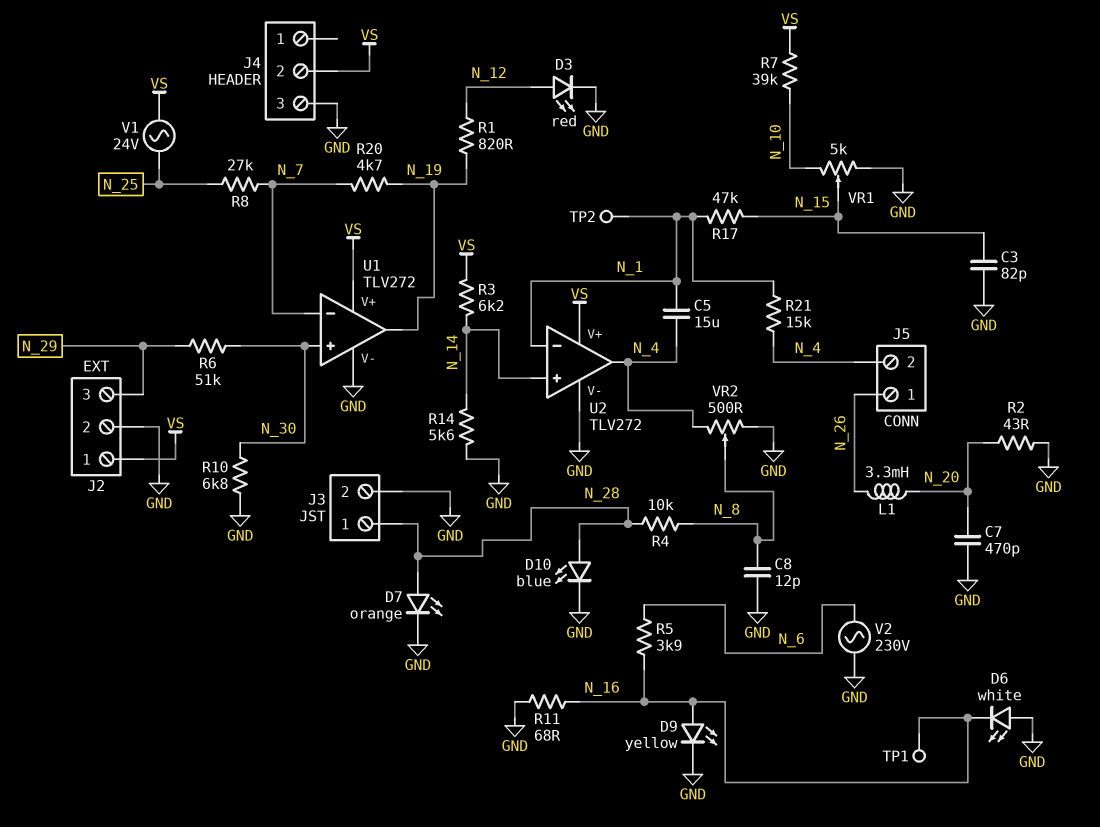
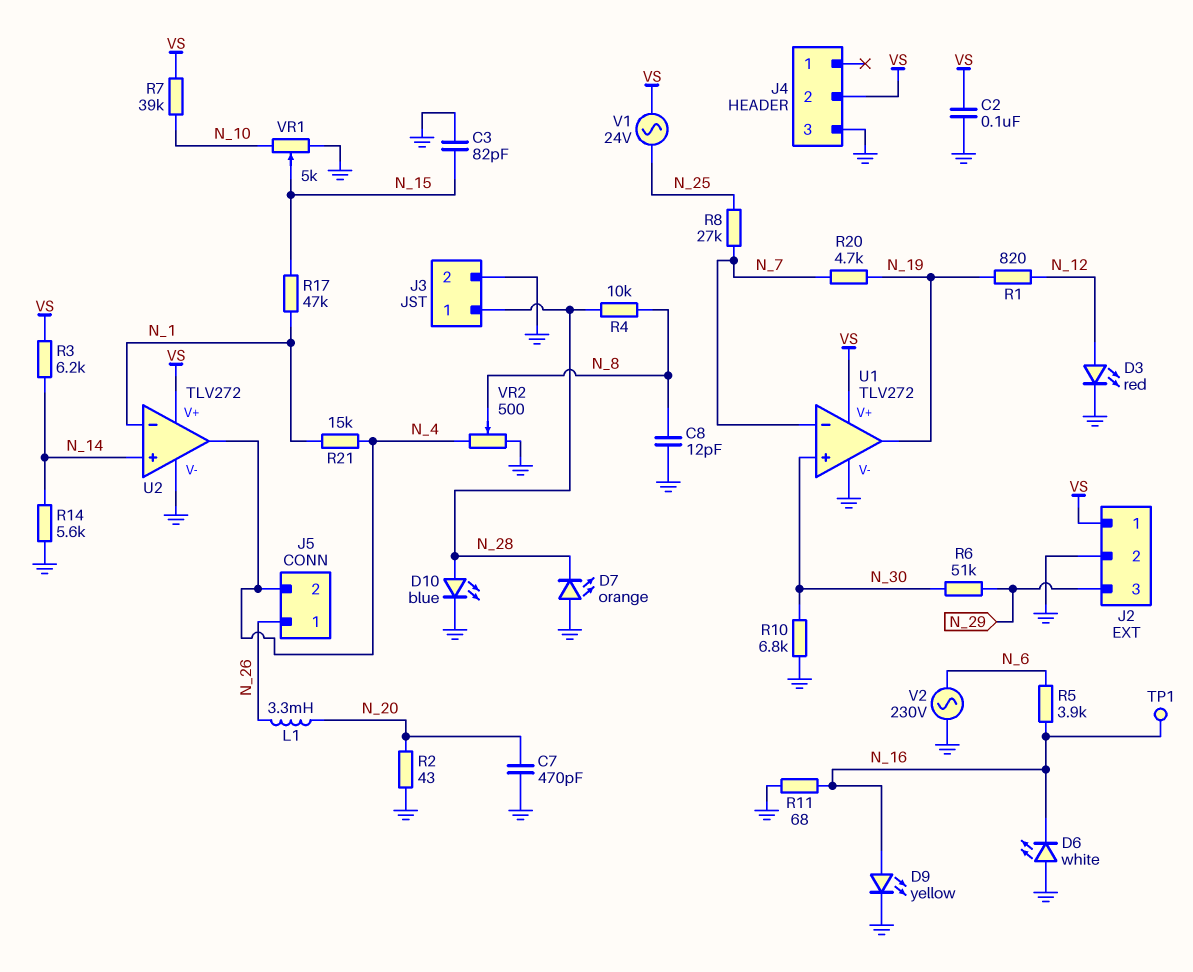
C2: none -> 100nF (GND, VS)
C5: 15uF (N_1, N_4) -> none
D7: LED orange (A N_28, K GND) -> LED orange (A GND, K N_28)
TP2: test point (N_1) -> none

